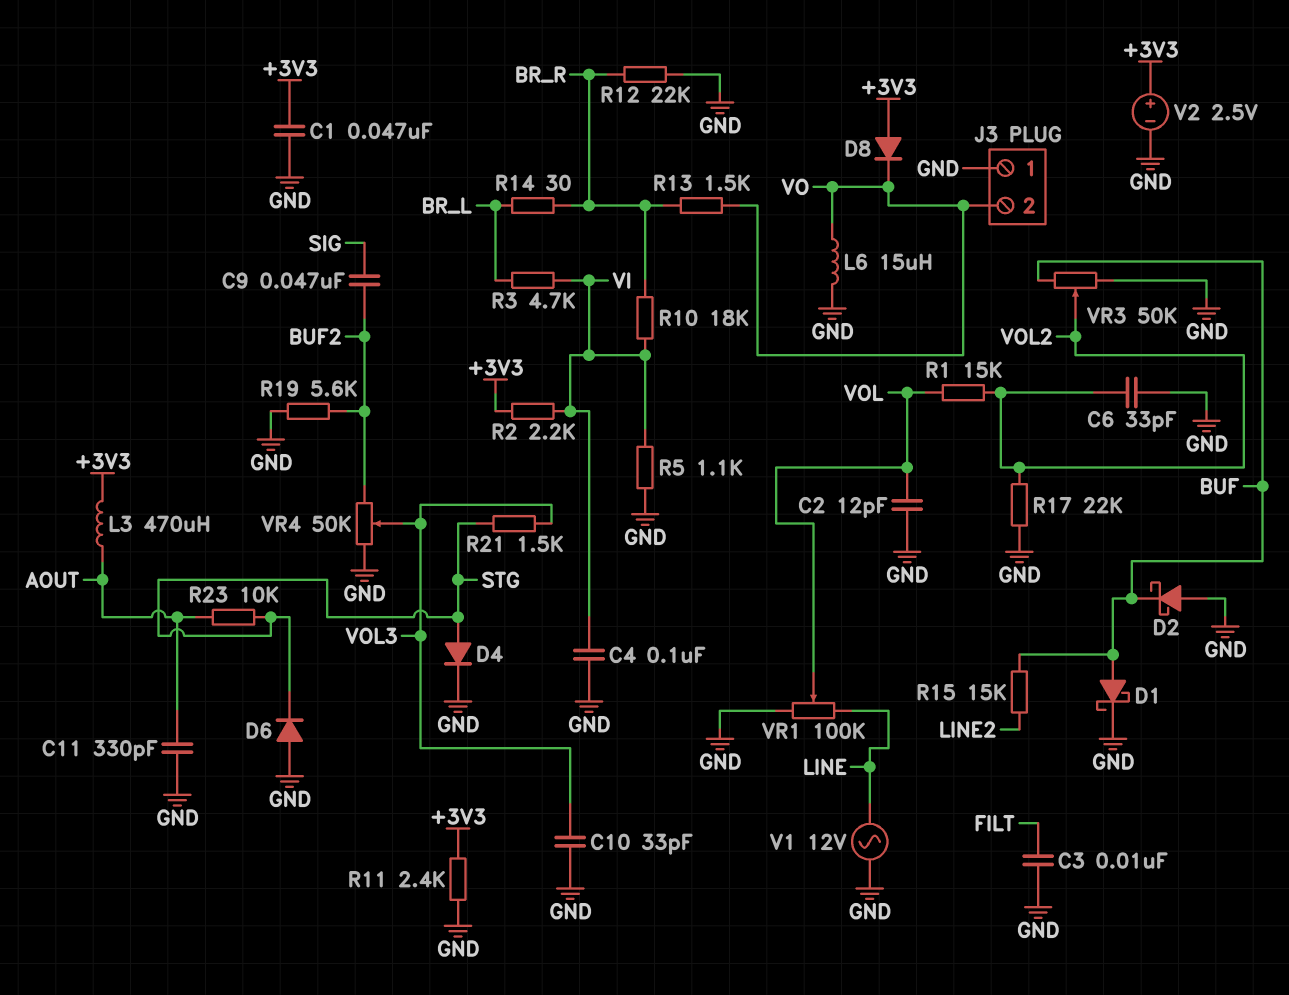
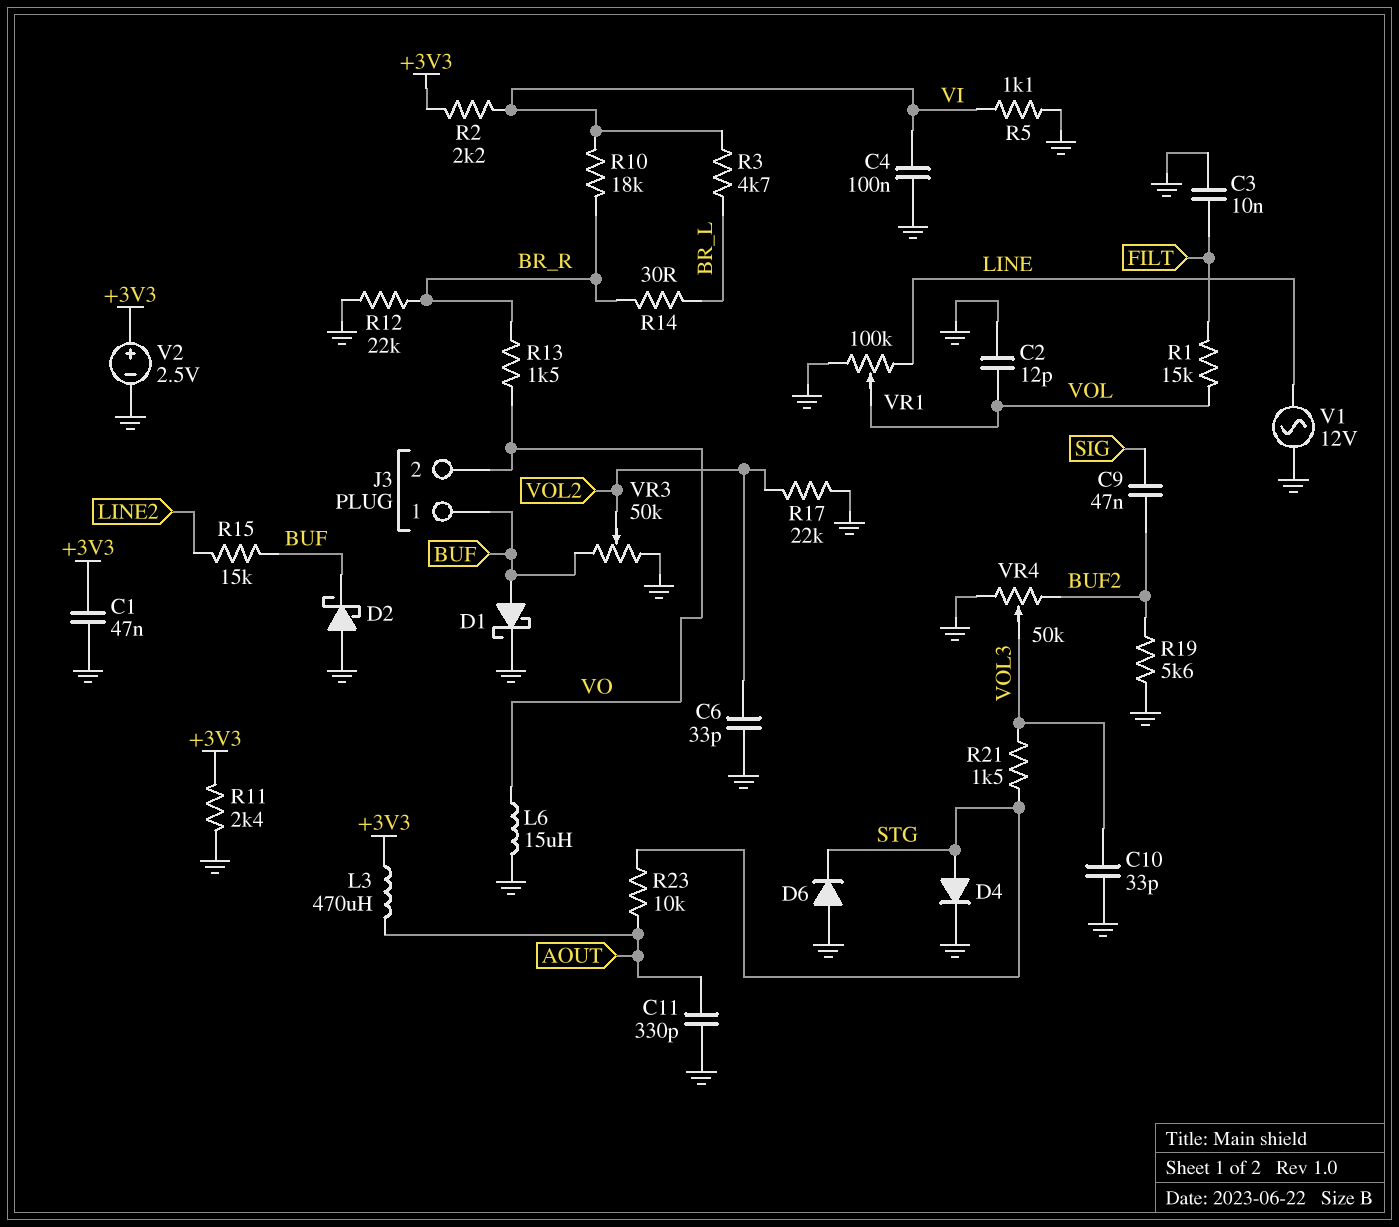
D8: diode (A +3V3, K VO) -> none
J3 pin 1: GND -> BUF
R1: 15k (VOL, VOL2) -> 15k (FILT, VOL)

